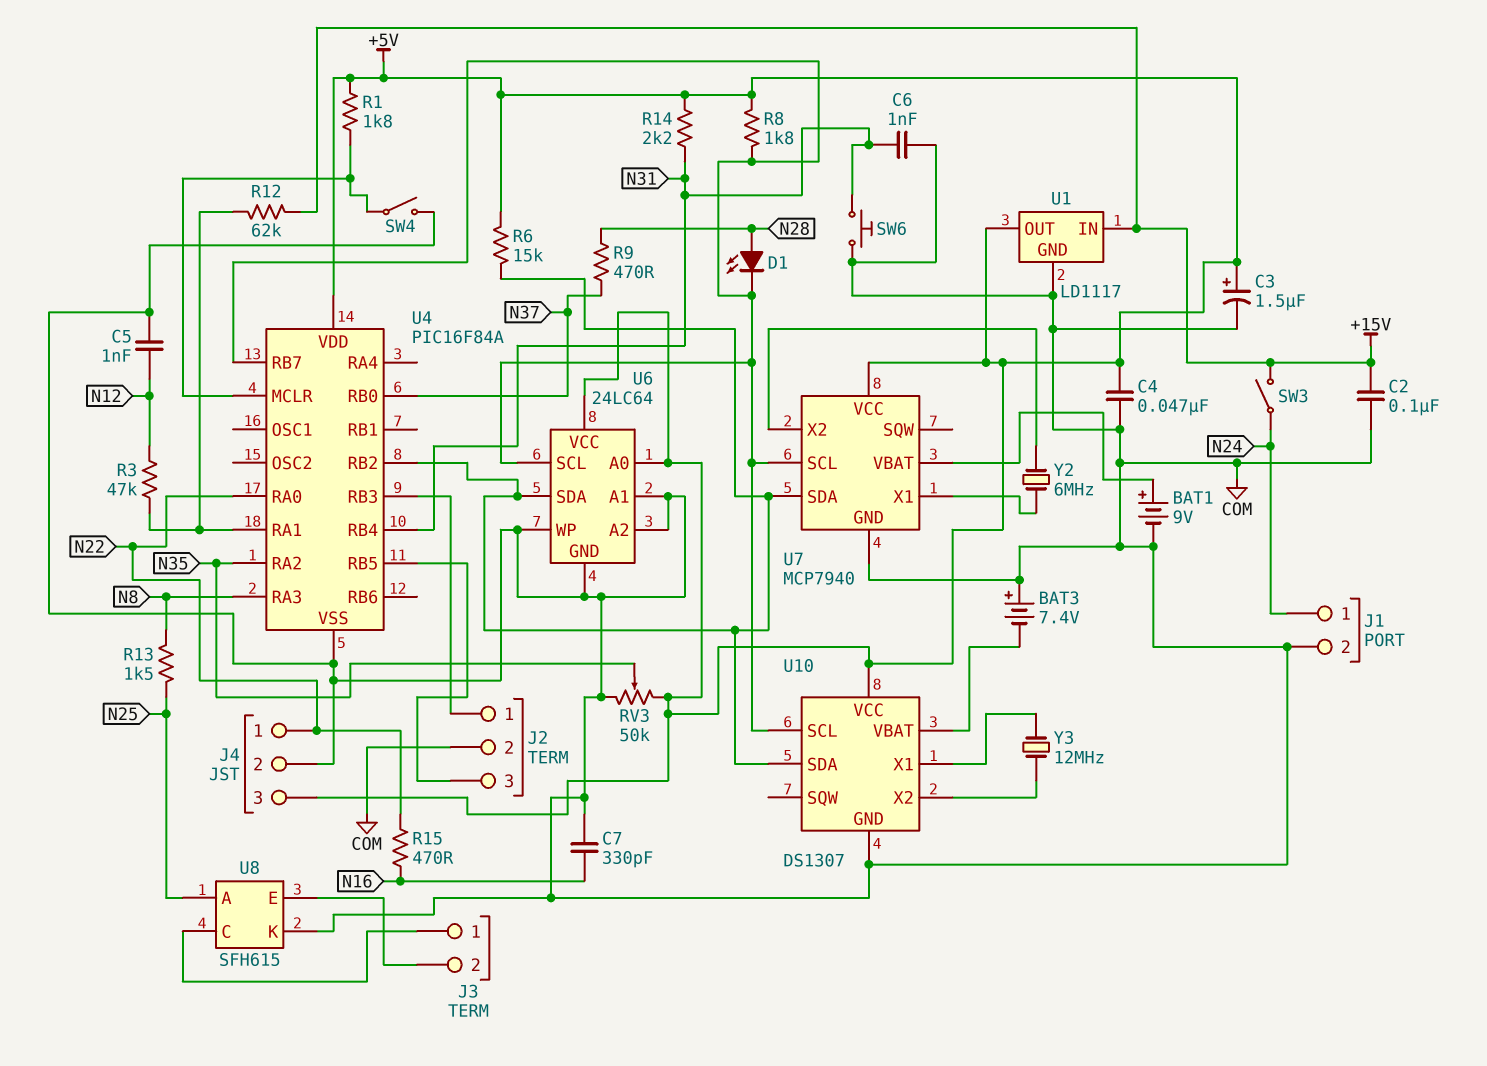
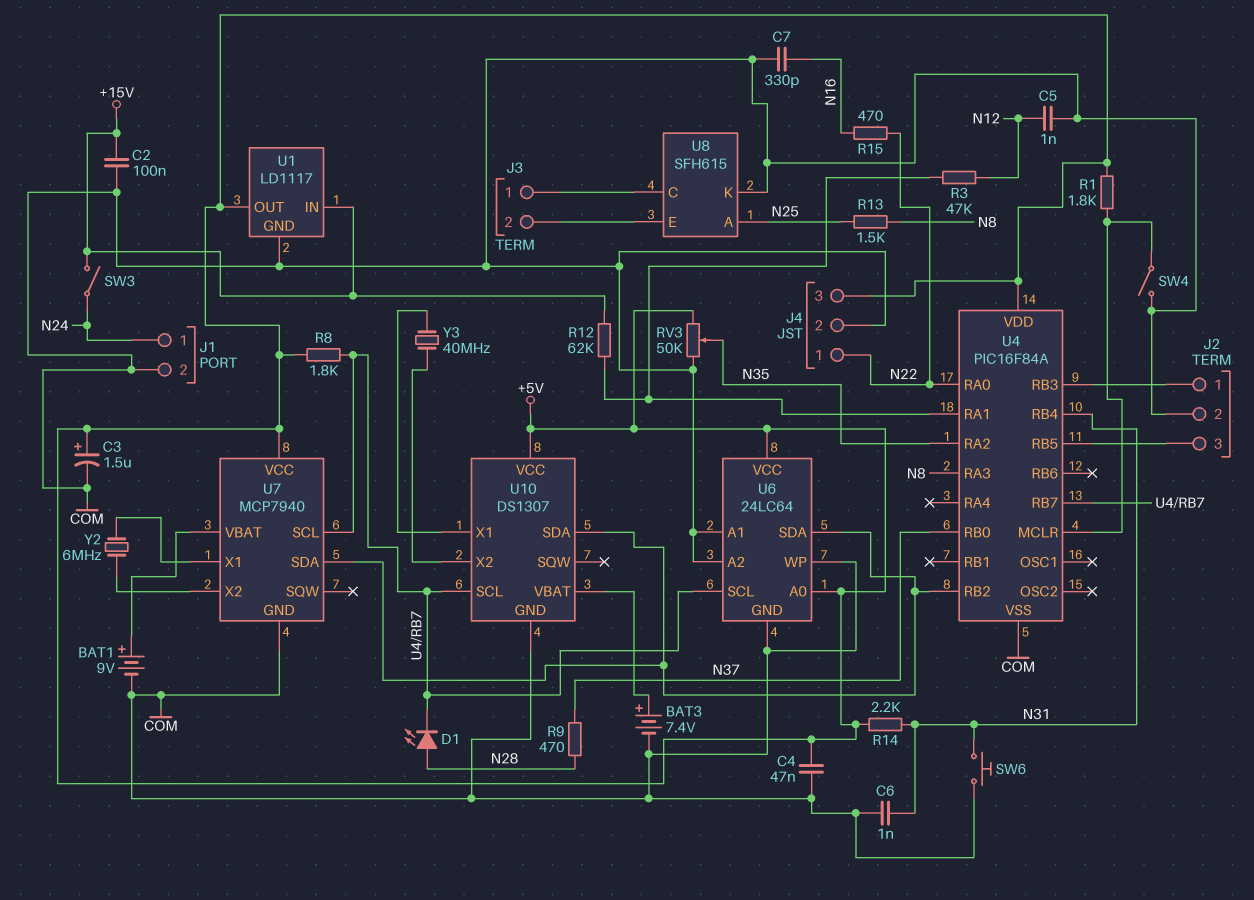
BAT3: 7.4V (plus COM, minus U10/VBAT) -> 7.4V (plus U10/VBAT, minus COM)
R6: 15k (+5V, U4/RB2) -> none
Y3: 12MHz (U10/X1, U10/X2) -> 40MHz (U10/X1, U10/X2)

